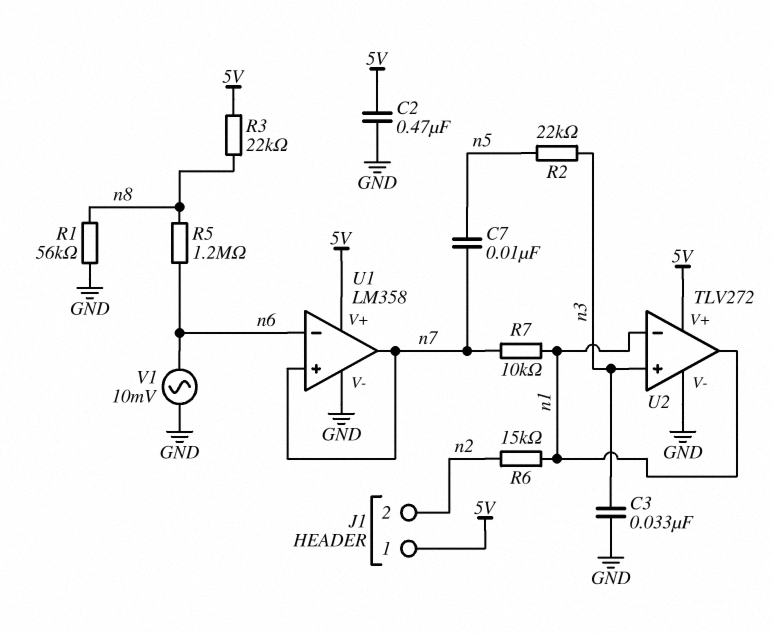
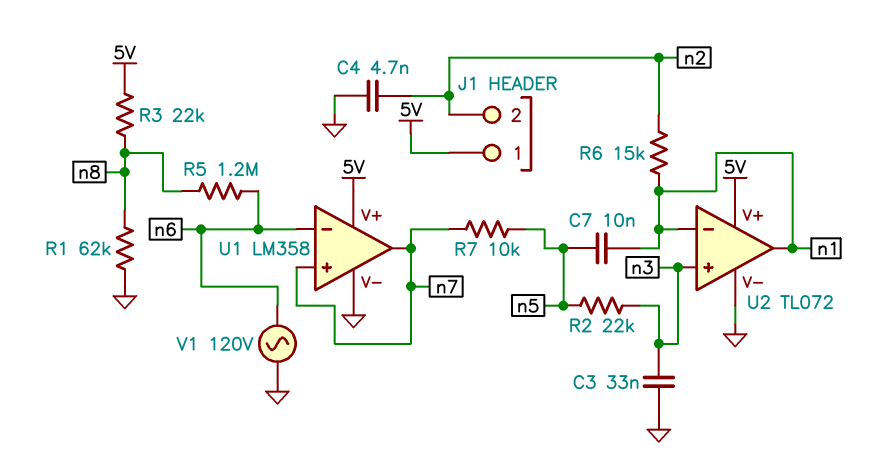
C2: 470nF (5V, GND) -> none
C4: none -> 4.7nF (GND, n2)
C7: 10nF (n5, n7) -> 10nF (n1, n5)
R1: 56k (GND, n8) -> 62k (GND, n8)
R7: 10k (n1, n7) -> 10k (n5, n7)
U2: TLV272 -> TL072
V1: AC 10mV (GND, n6) -> AC 120V (GND, n6)

